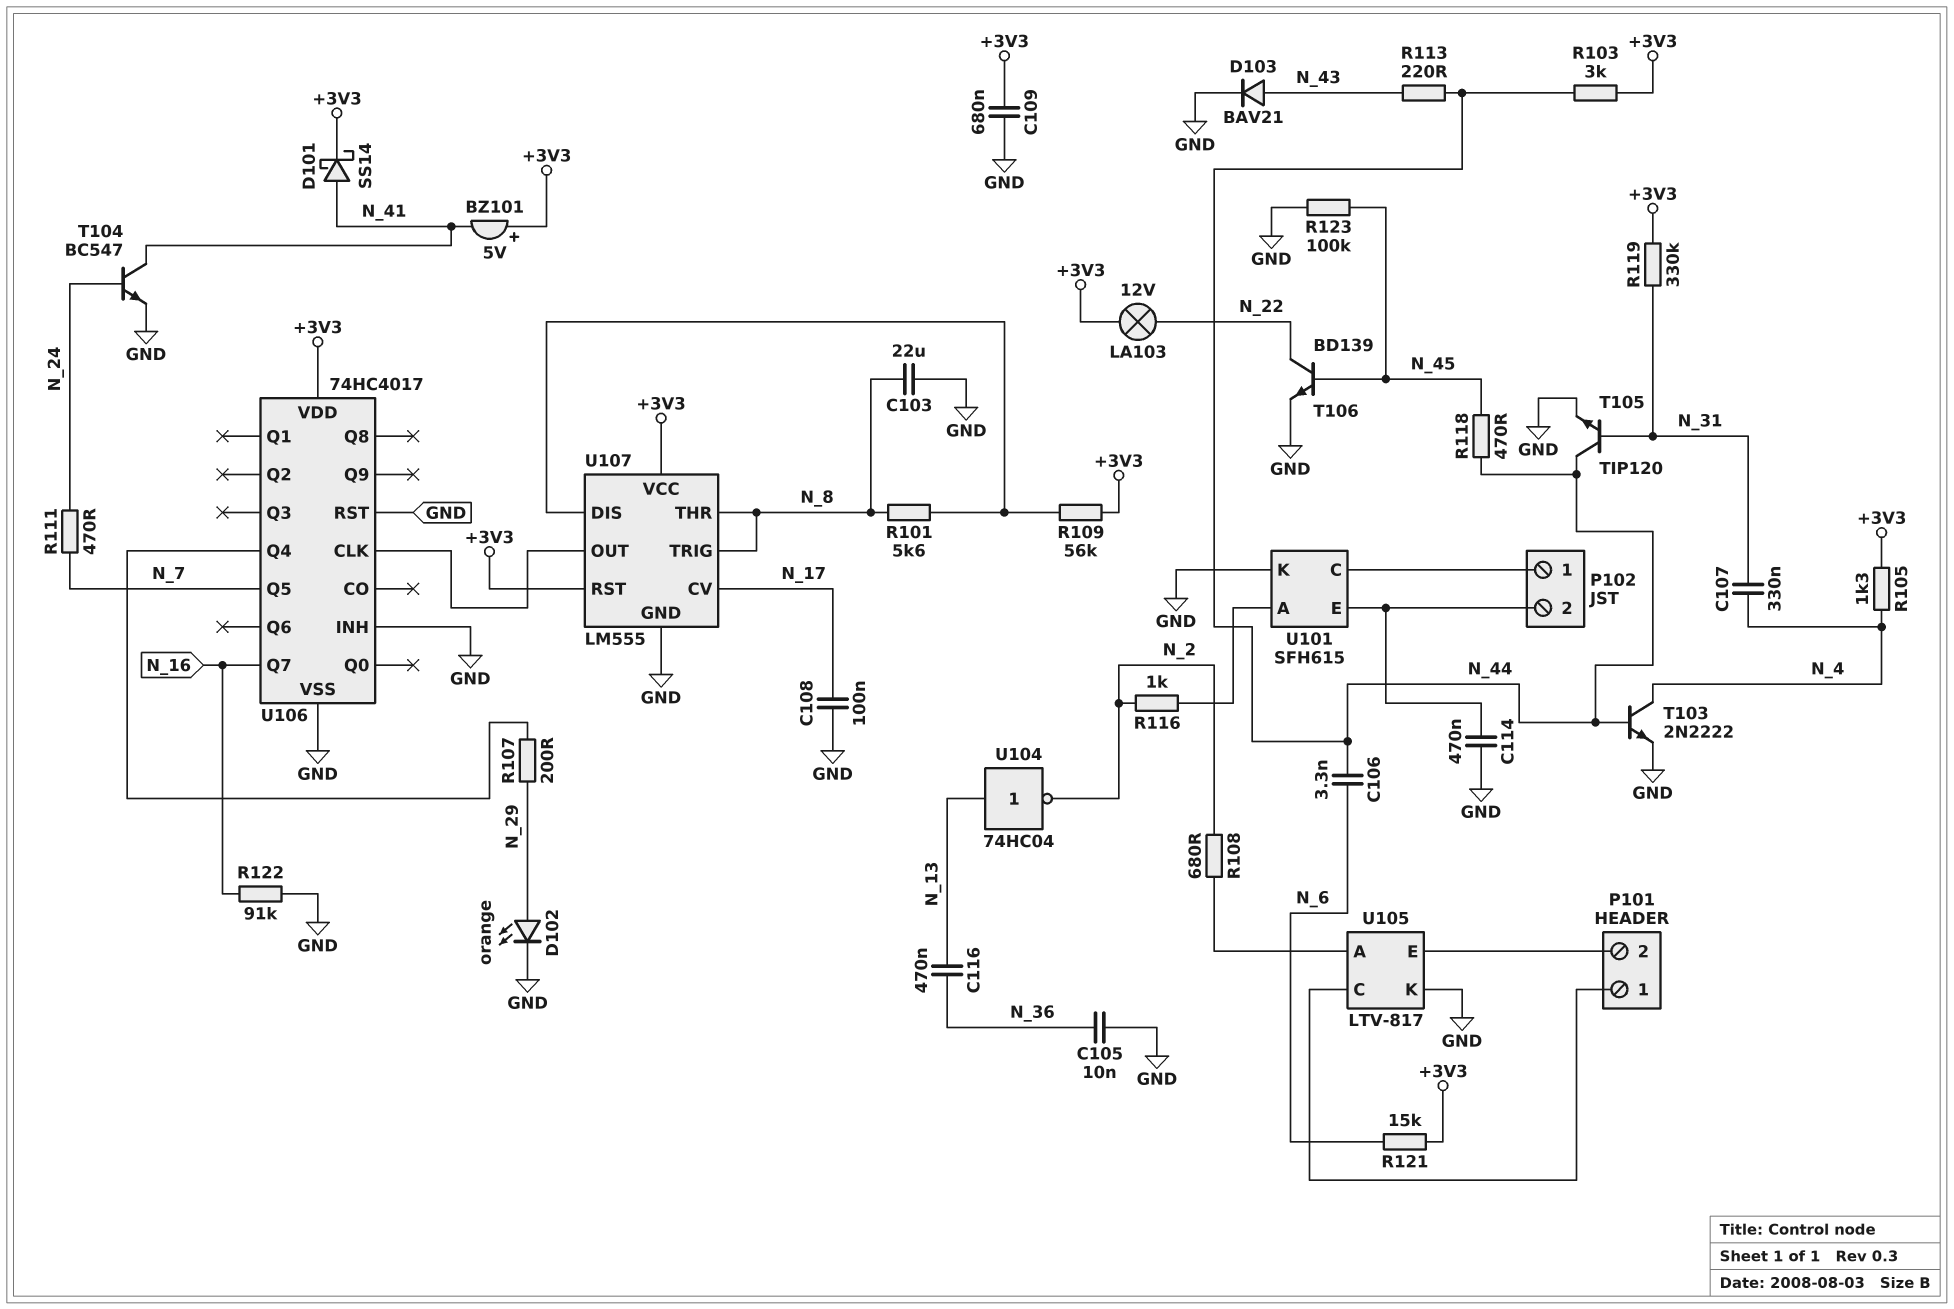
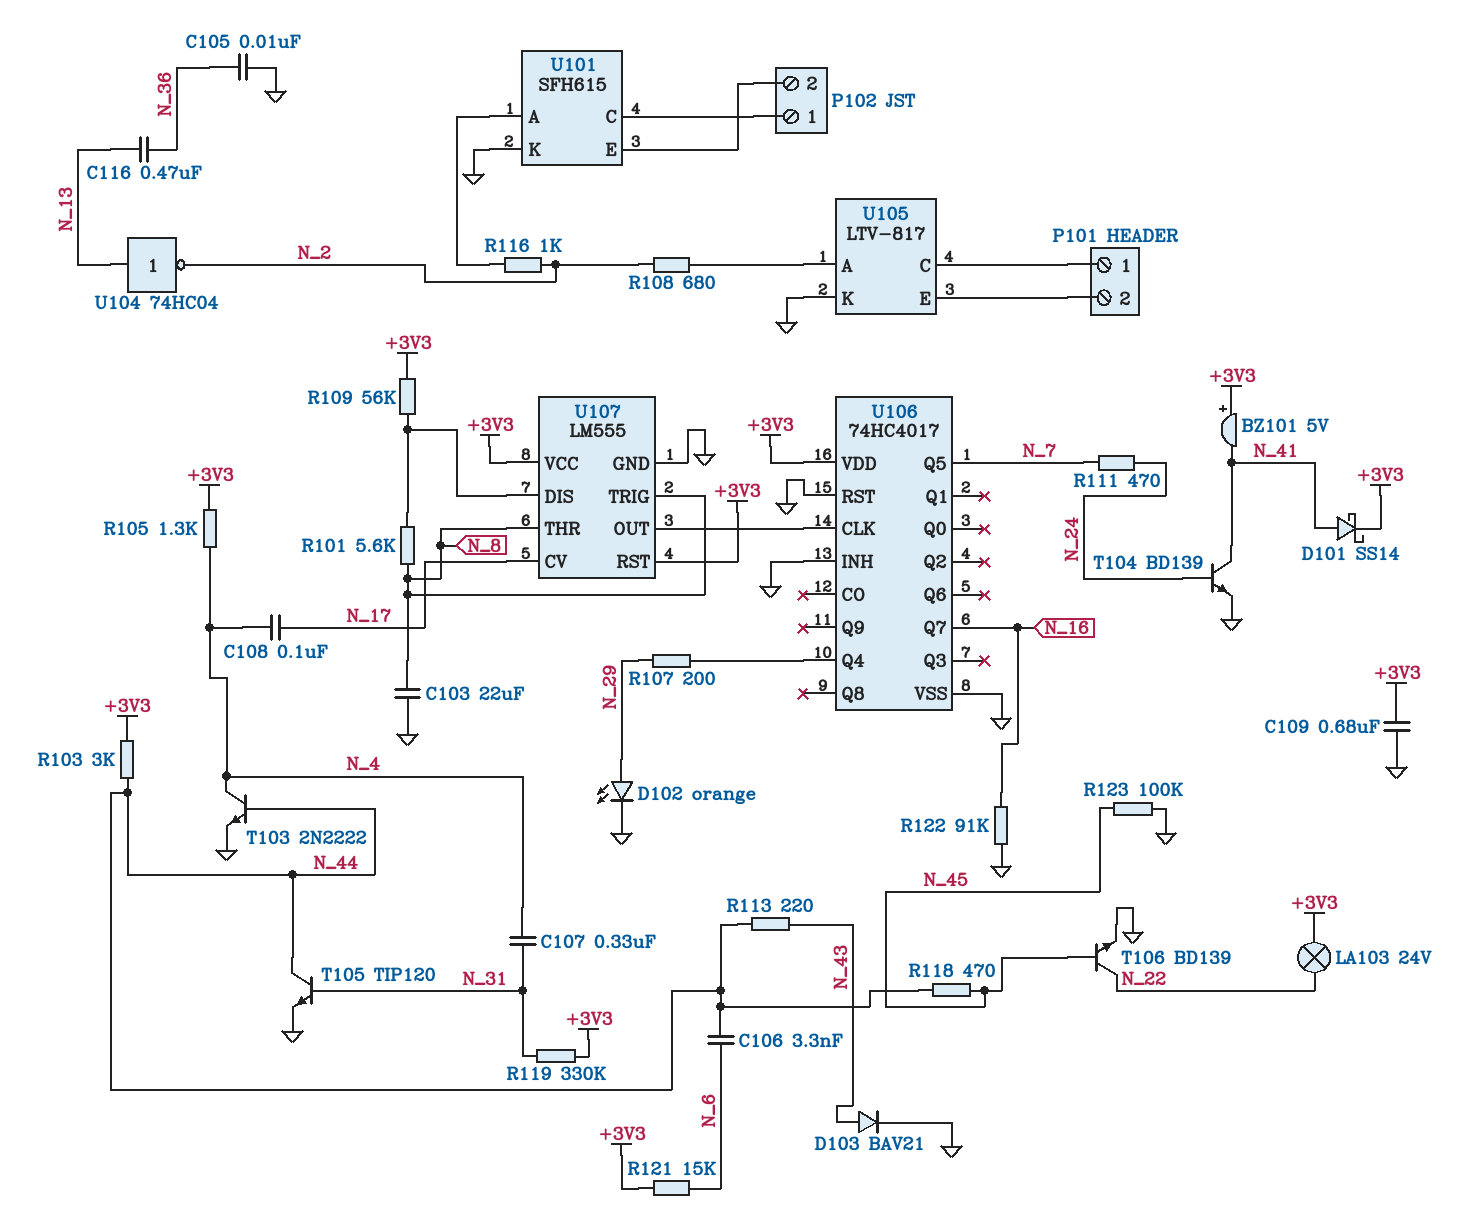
C108: 100nF (GND, N_17) -> 100nF (N_4, N_17)
C114: 470nF (GND, P102/2) -> none
LA103: lamp 12V (+3V3, N_22) -> lamp 24V (+3V3, N_22)
T104: NPN BC547 (B N_24, C N_41, E GND) -> NPN BD139 (B N_24, C N_41, E GND)

